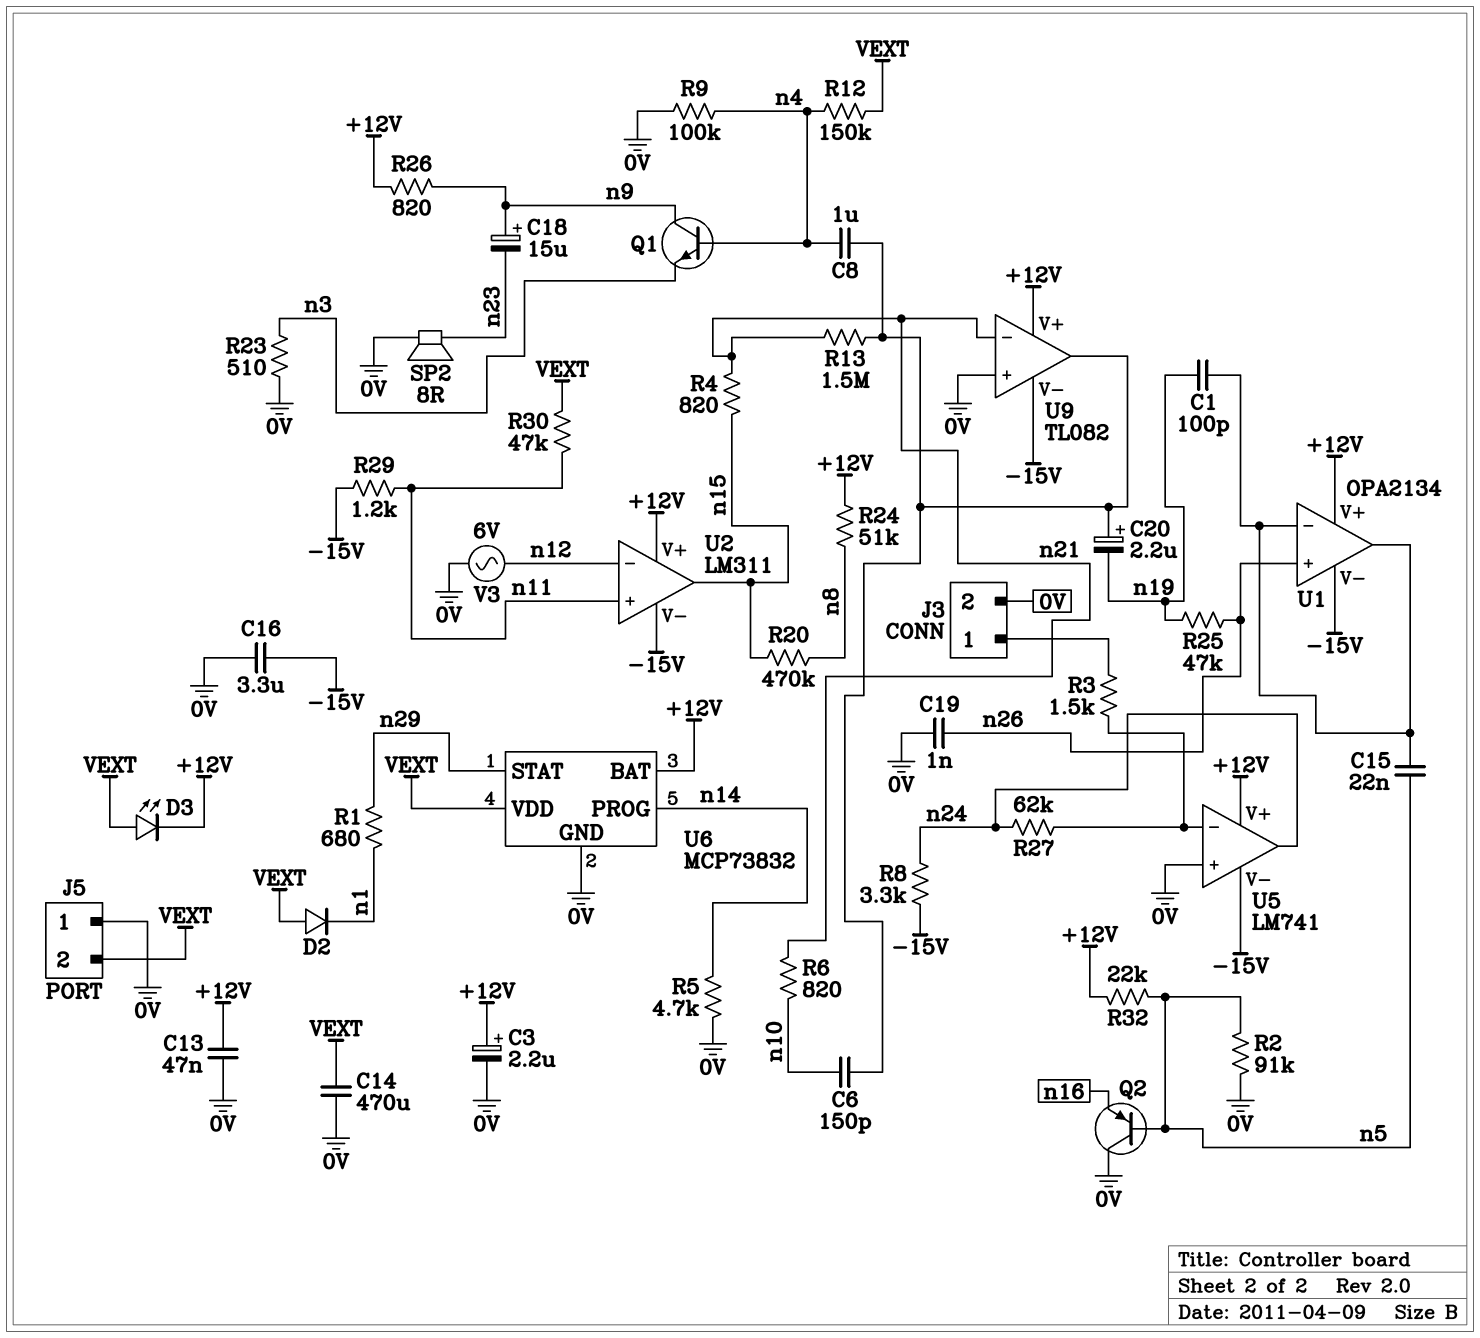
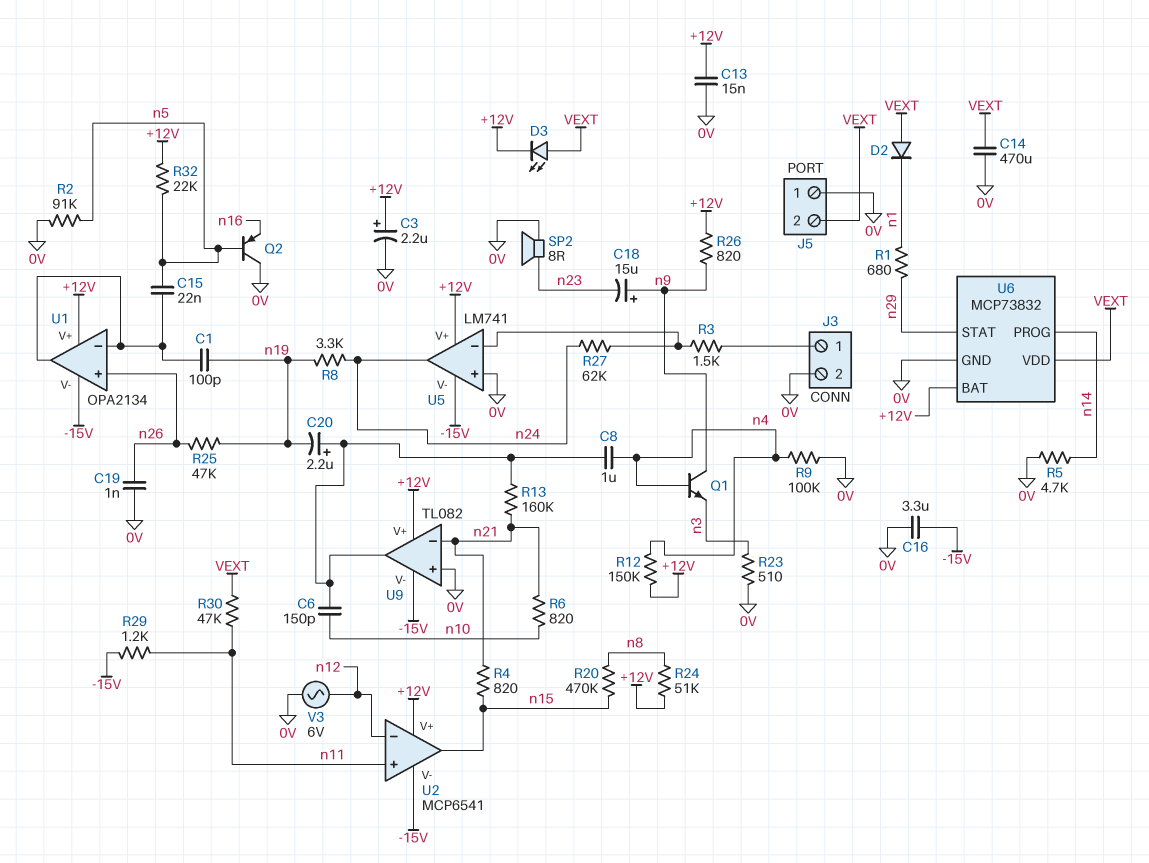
C13: 47nF (+12V, 0V) -> 15nF (+12V, 0V)
R8: 3.3k (-15V, n24) -> 3.3k (n19, n24)
R12: 150k (VEXT, n4) -> 150k (+12V, n4)
R13: 1.5M (U9/out, n21) -> 160k (U9/out, n21)
U2: LM311 -> MCP6541

